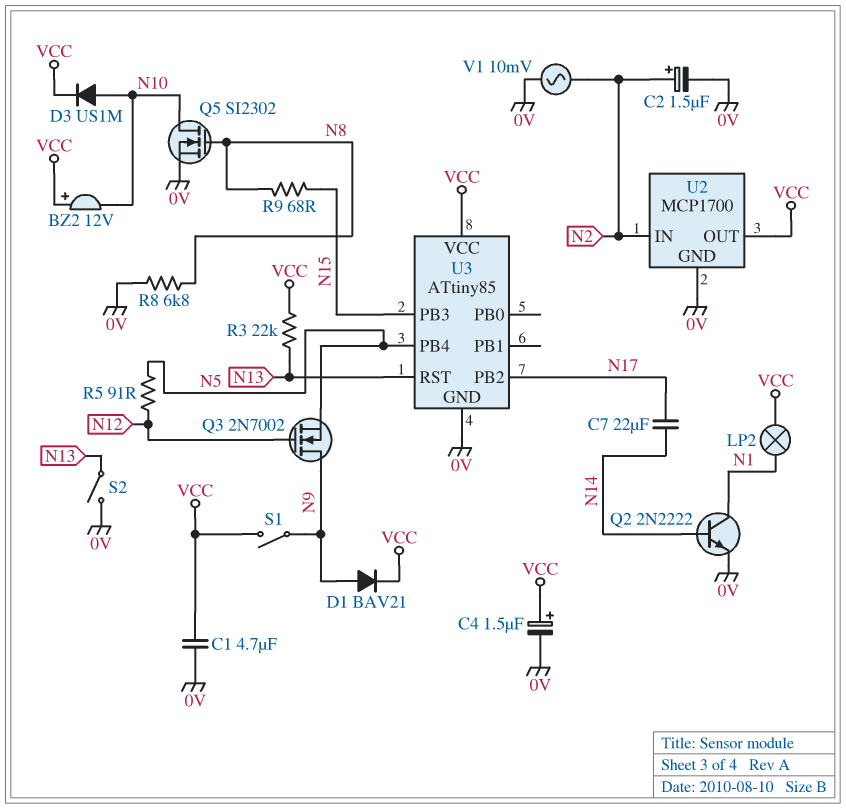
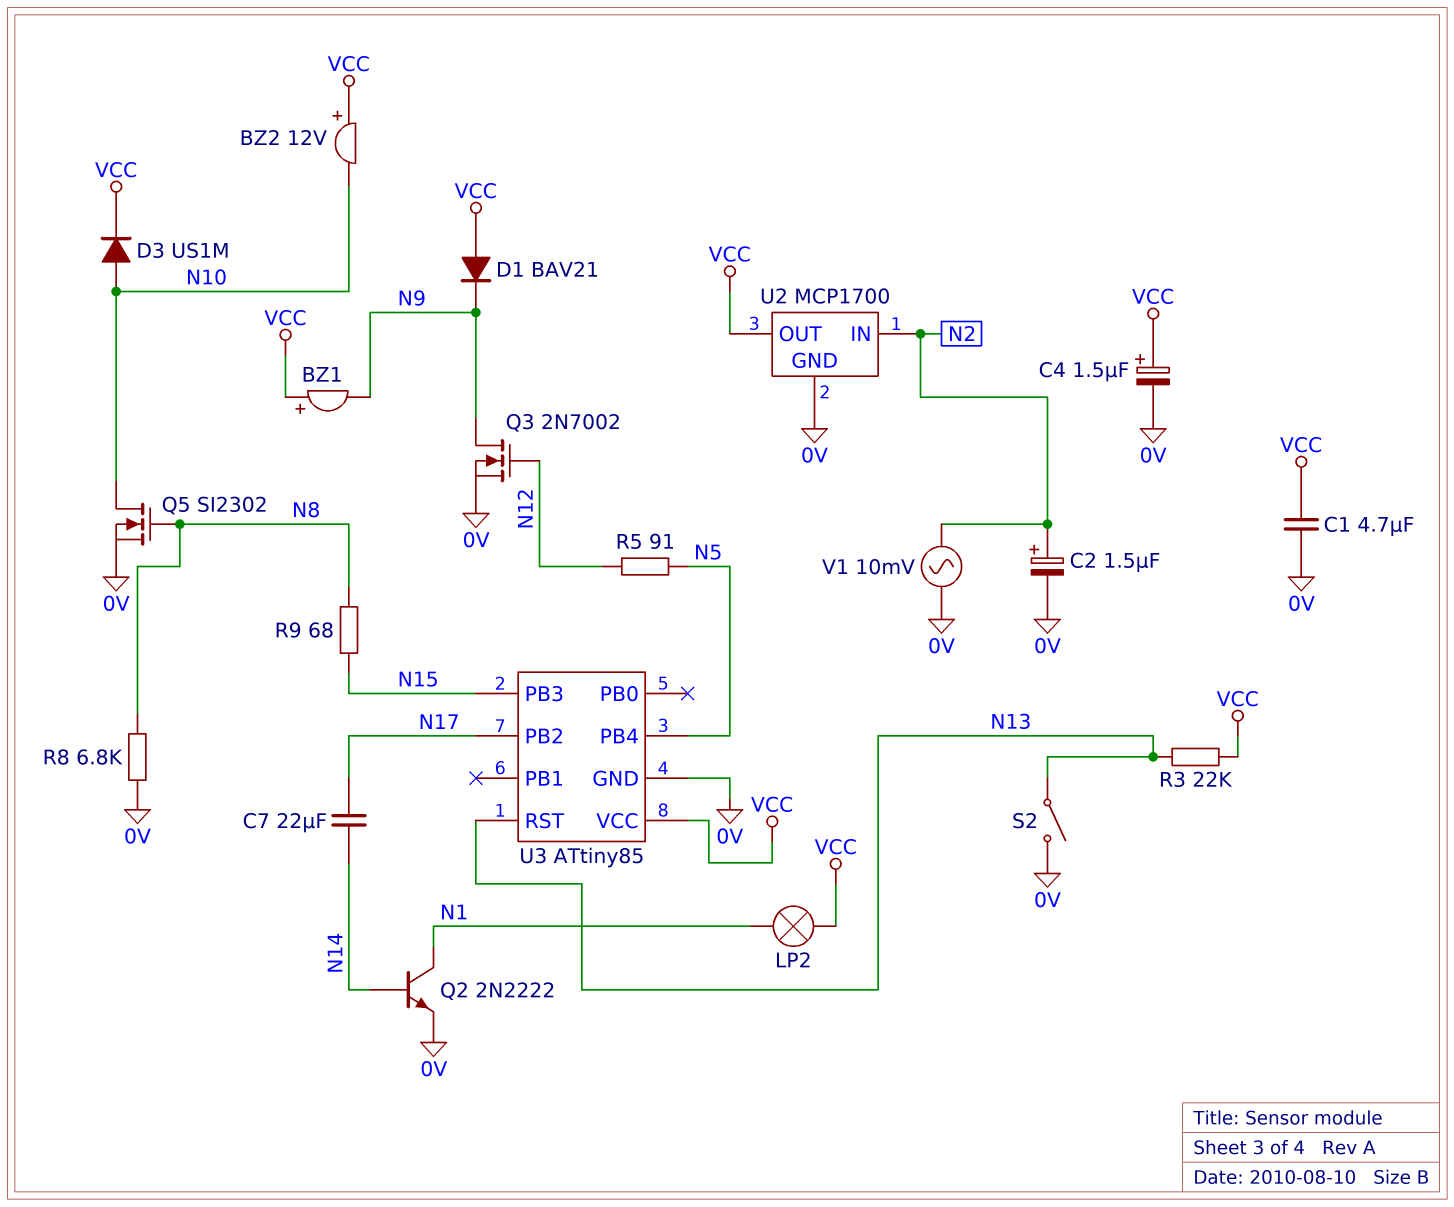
BZ1: none -> buzzer (plus VCC, minus N9)
D1: diode BAV21 (A N9, K VCC) -> diode BAV21 (A VCC, K N9)
Q3: NMOS 2N7002 (G N12, D N9, S N5) -> NMOS 2N7002 (G N12, D N9, S 0V)
S1: switch (N9, VCC) -> none

